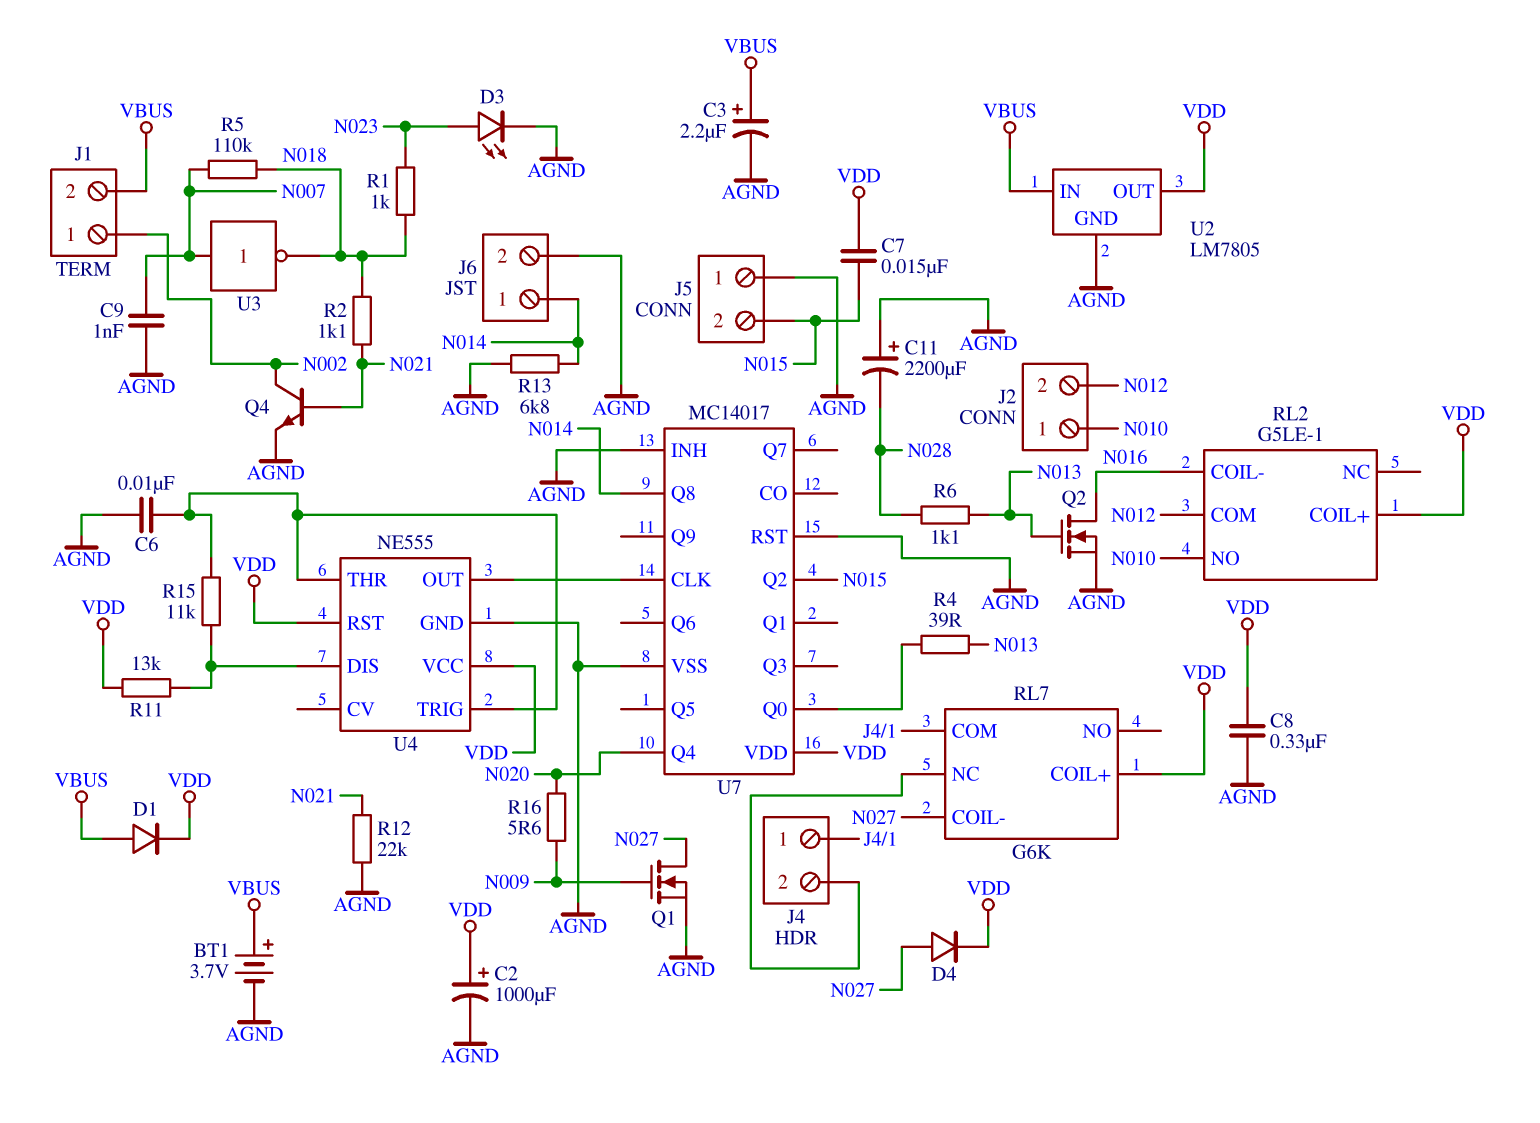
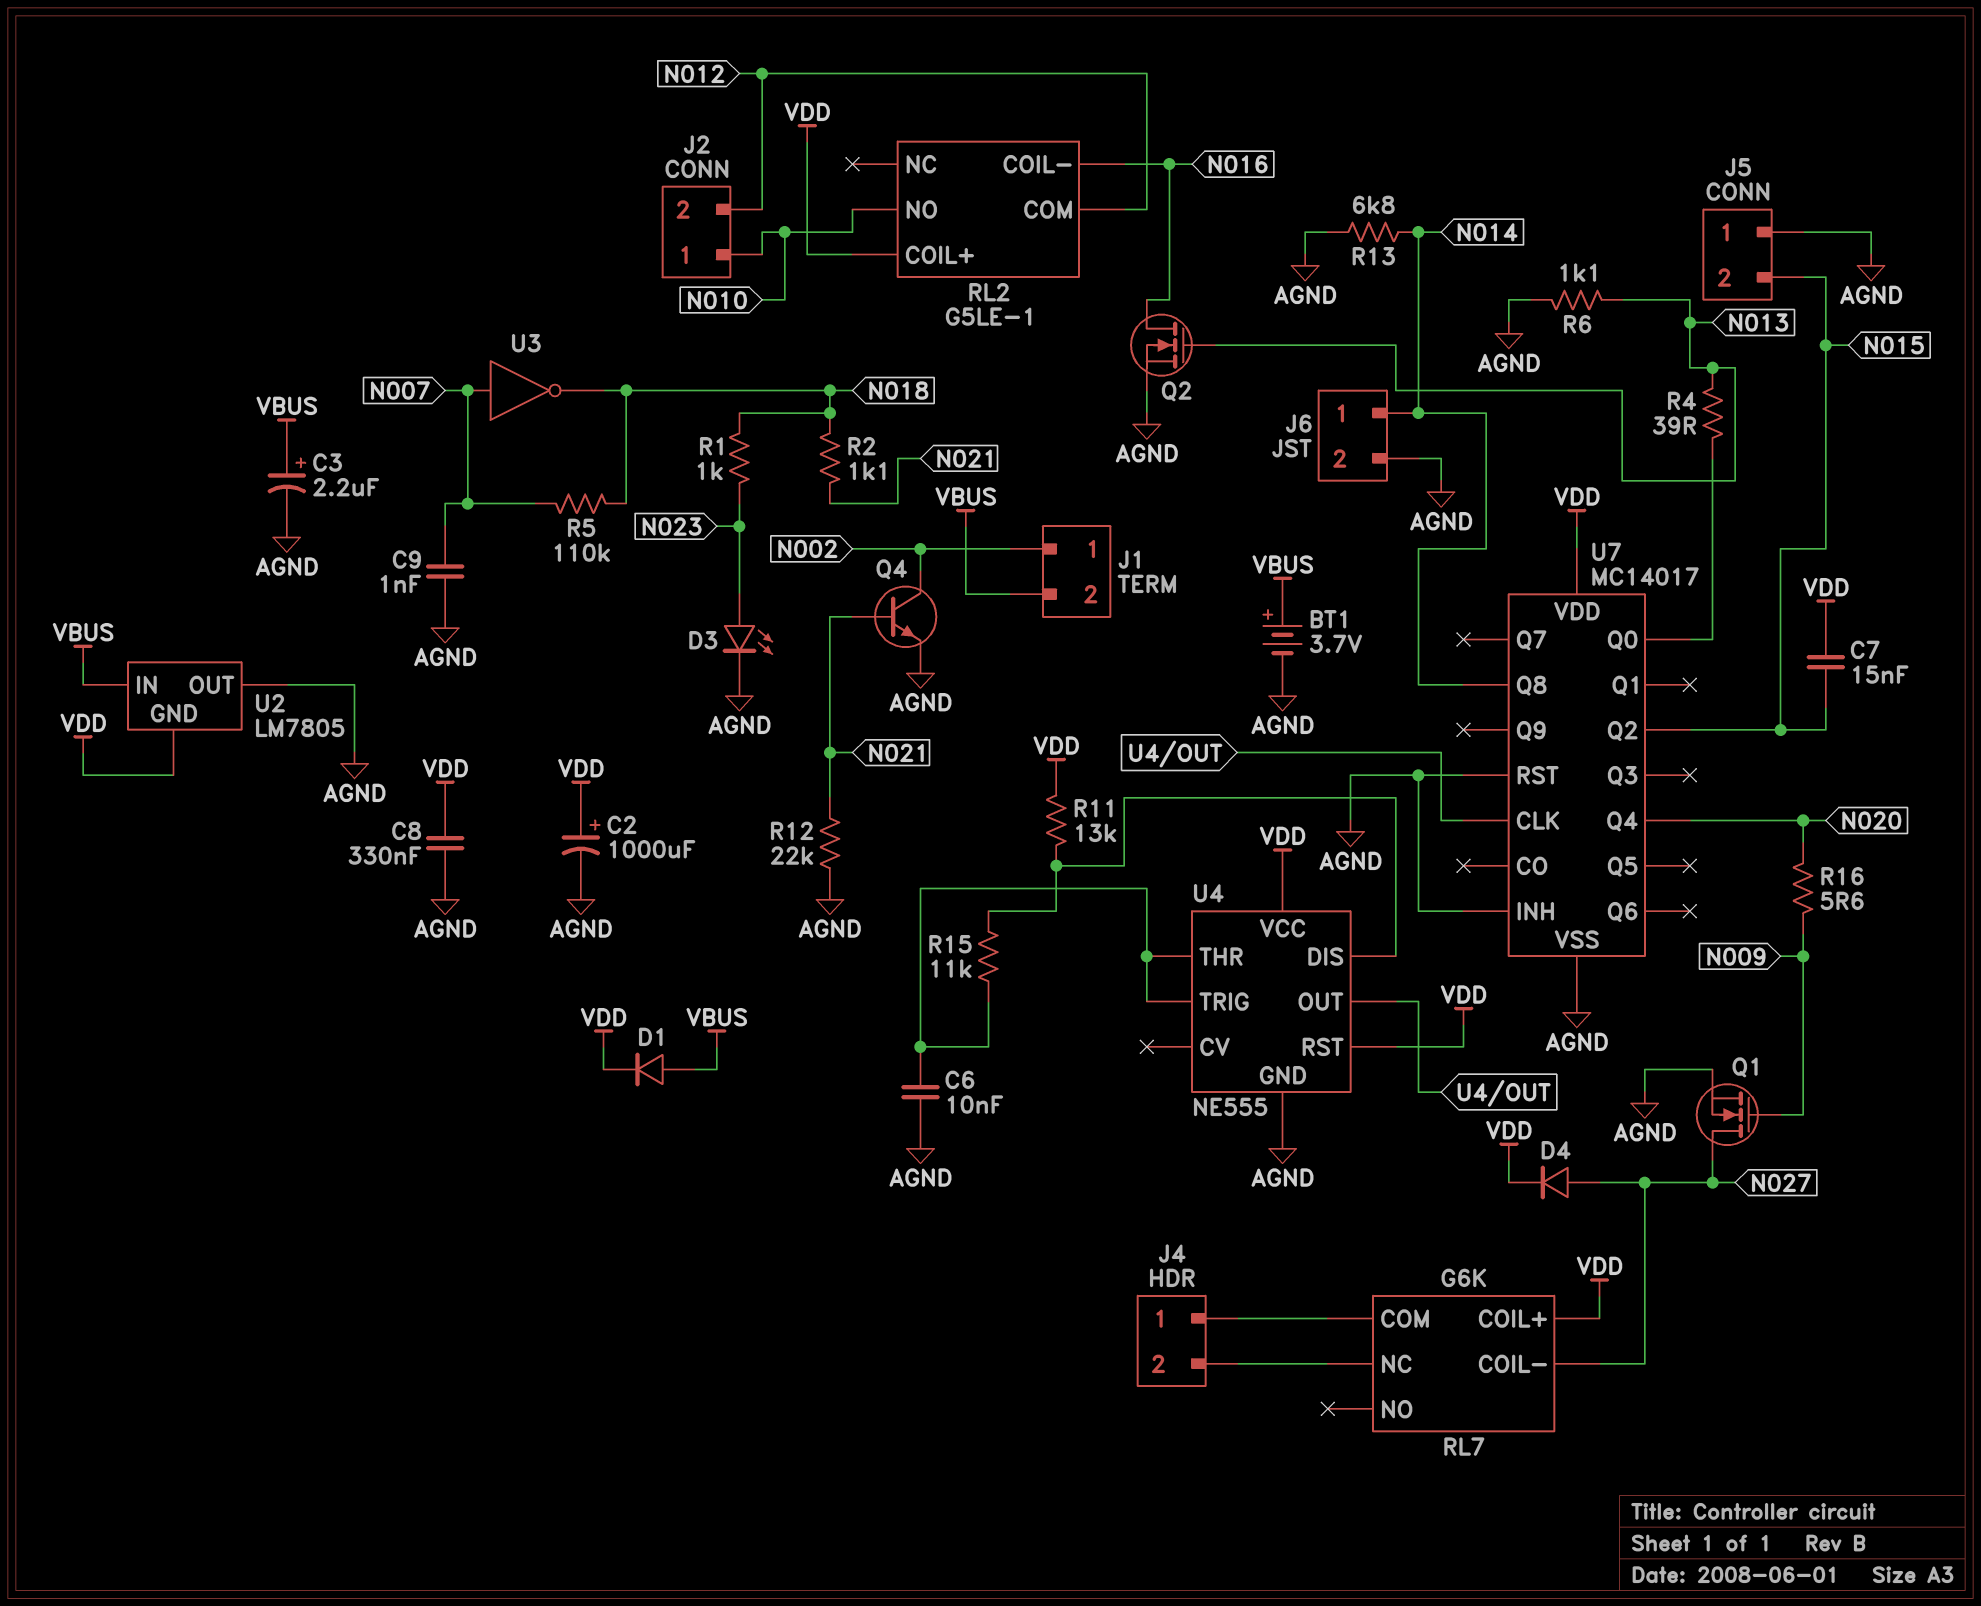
C11: 2200uF (plus AGND, minus N028) -> none
R6: 1.1k (N013, N028) -> 1.1k (AGND, N013)
U2 pin GND: AGND -> VDD
U2 pin OUT: VDD -> AGND

